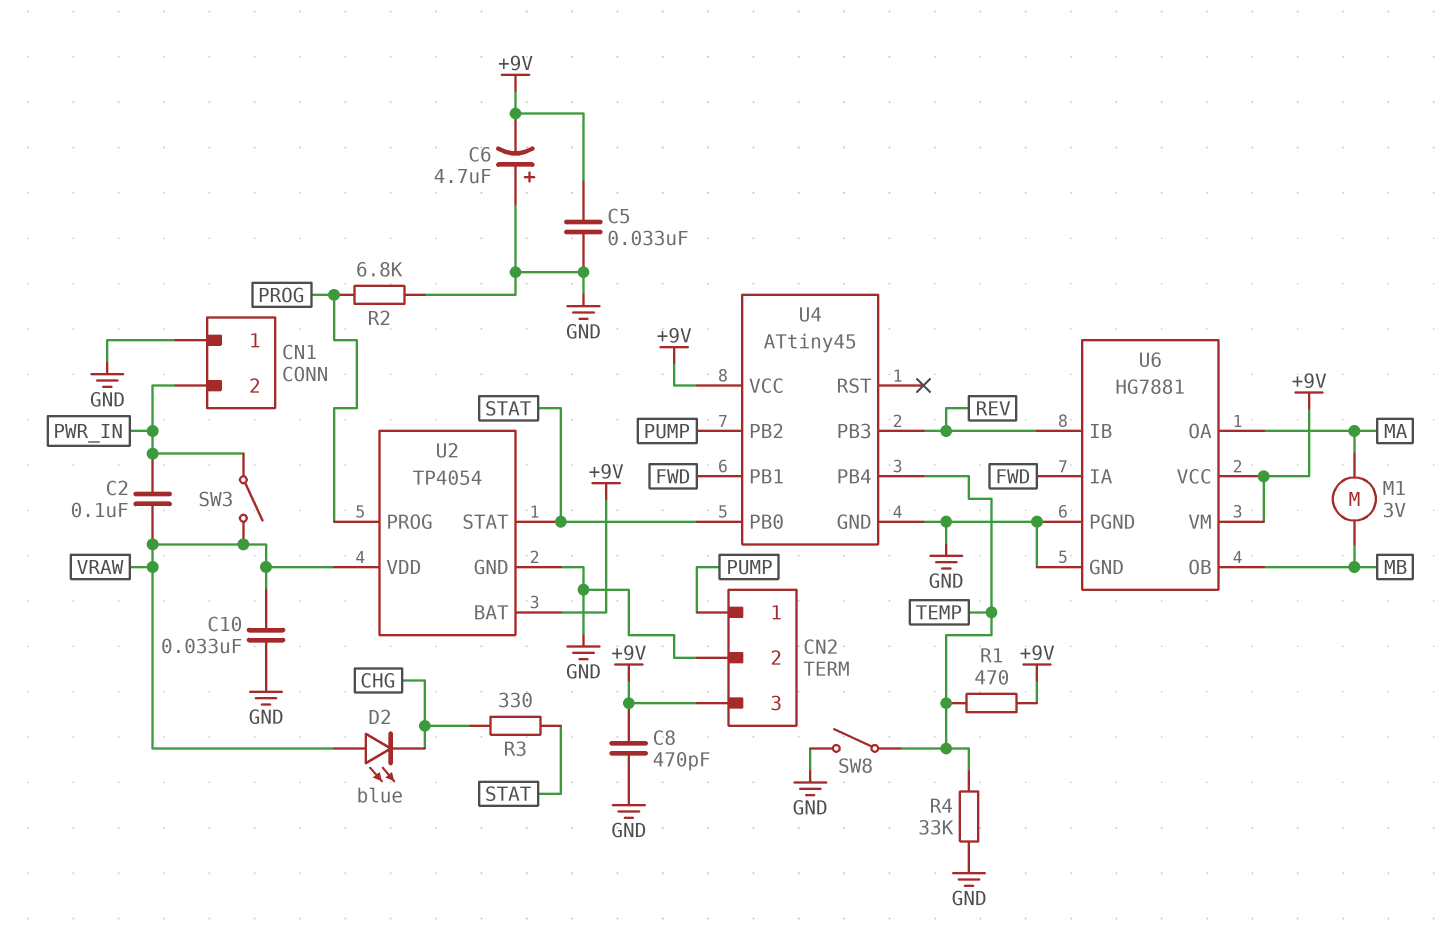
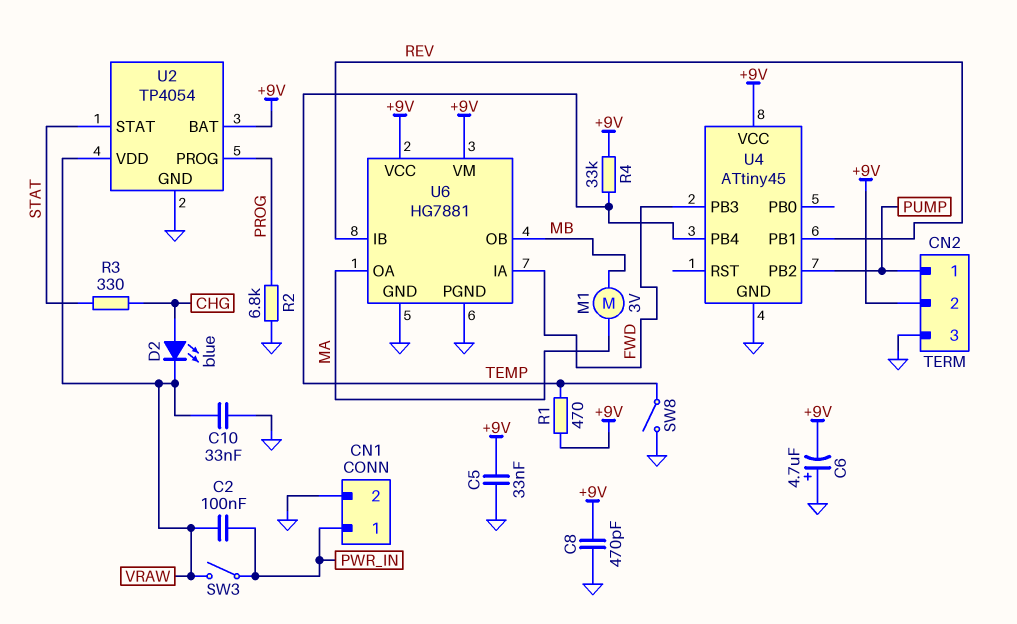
CN1 pin 1: GND -> PWR_IN
CN1 pin 2: PWR_IN -> GND
CN2 pin 2: GND -> +9V
CN2 pin 3: +9V -> GND
D2: LED blue (A VRAW, K CHG) -> LED blue (A CHG, K VRAW)
R4: 33k (GND, TEMP) -> 33k (+9V, TEMP)
U4 pin PB0: STAT -> none
U4 pin PB1: FWD -> REV
U4 pin PB3: REV -> FWD

